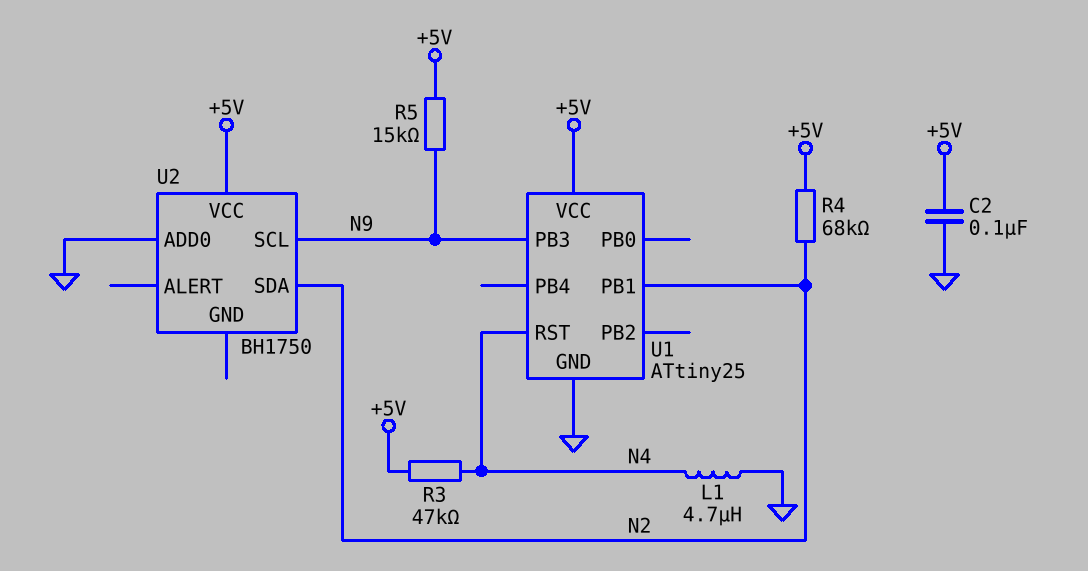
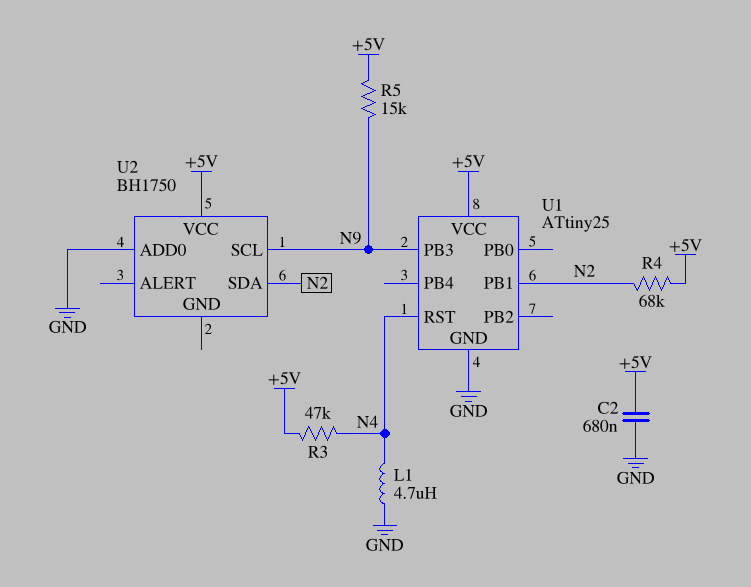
C2: 100nF (+5V, GND) -> 680nF (+5V, GND)

